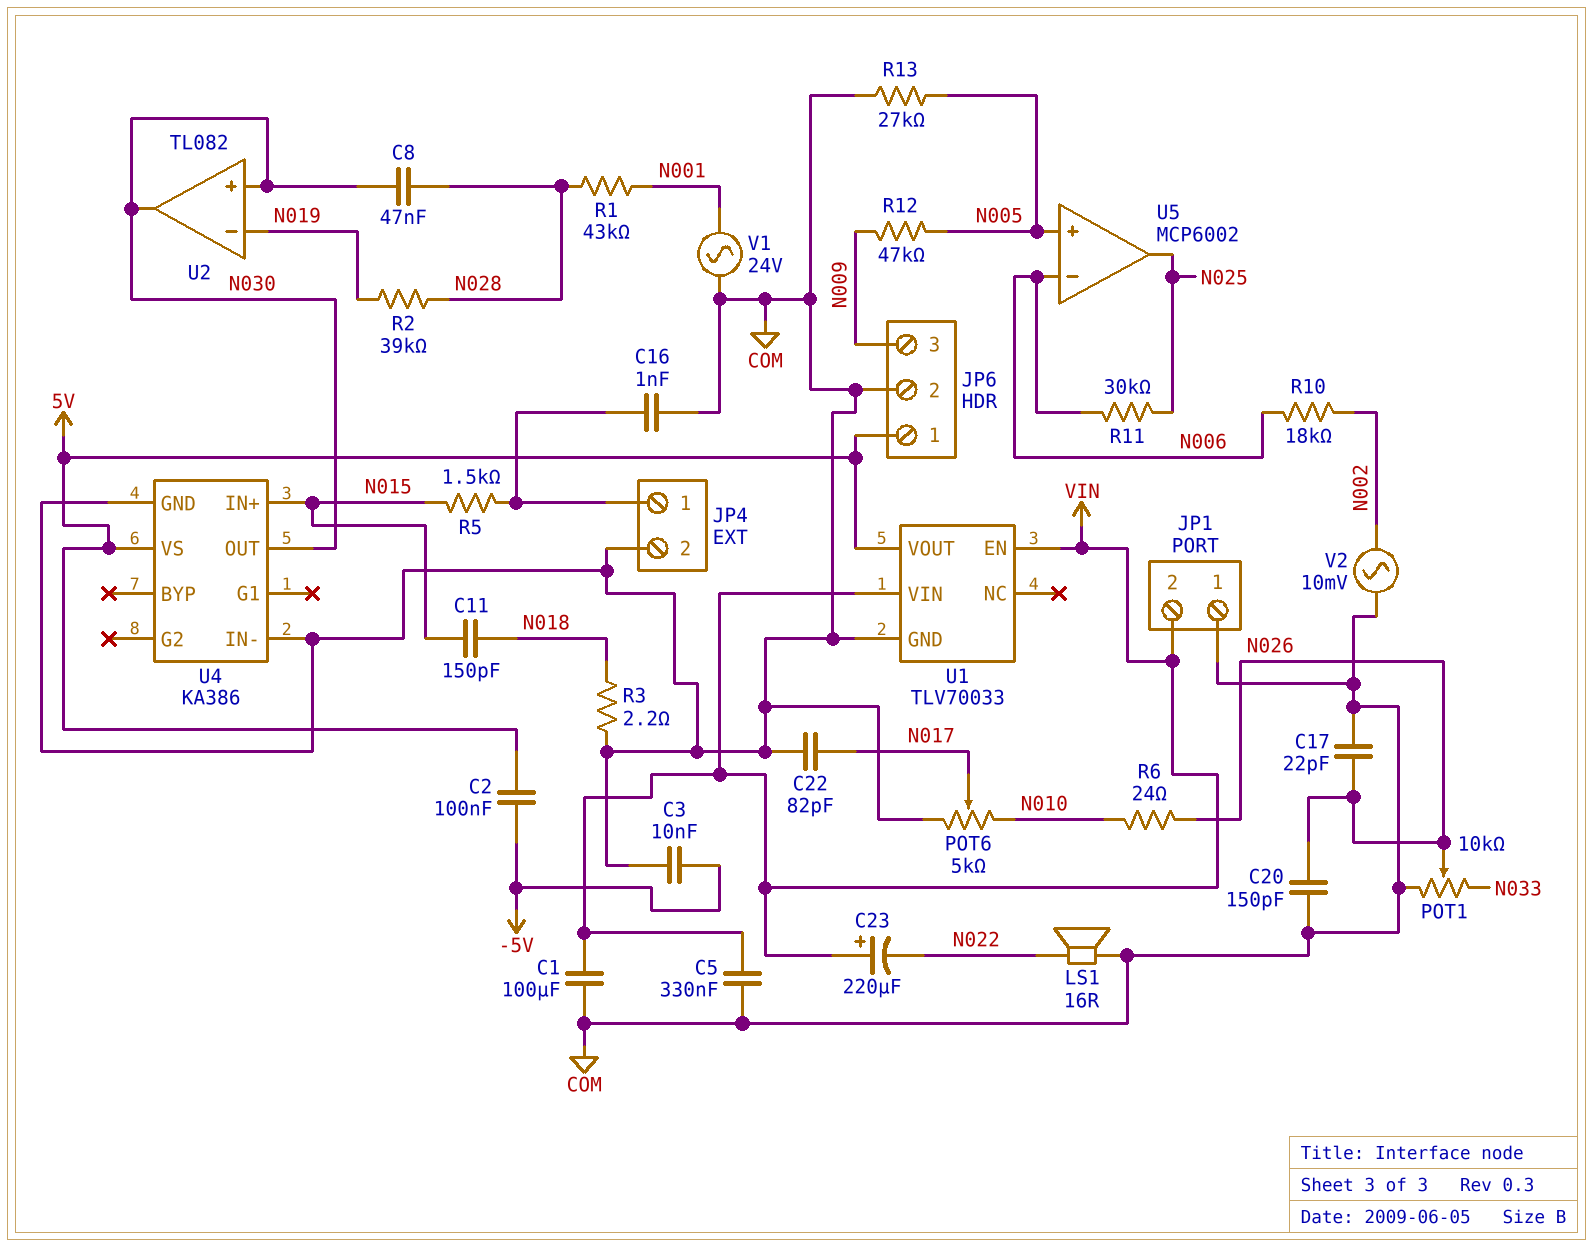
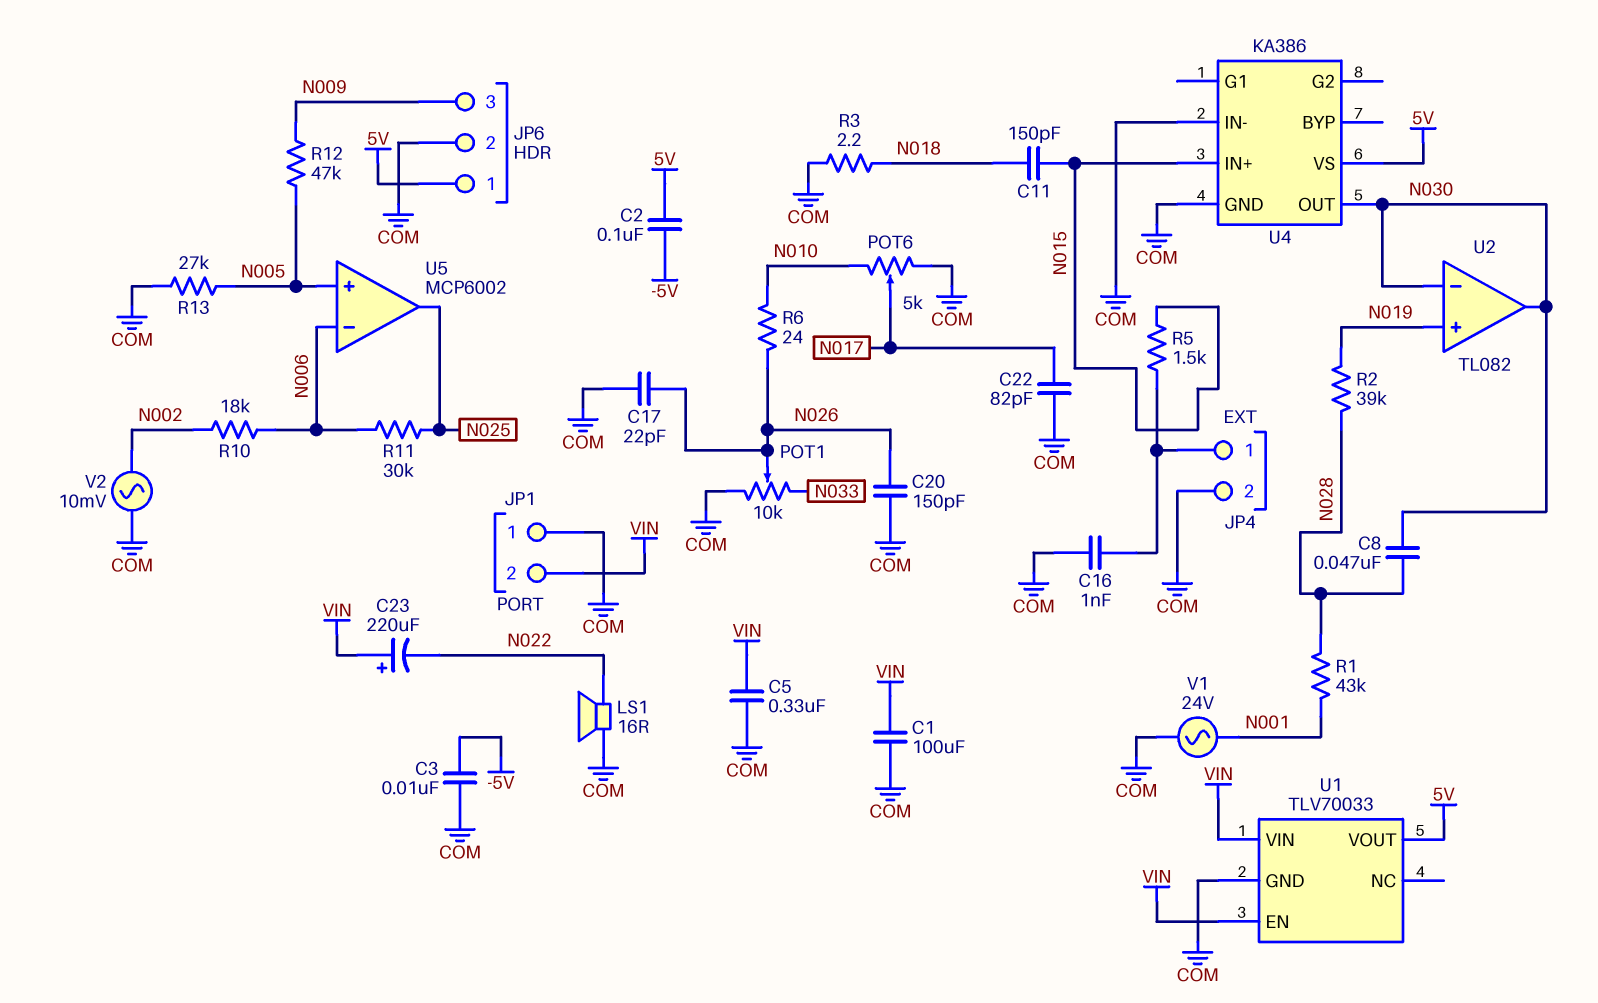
U2 pin in+: N030 -> N019
U2 pin in-: N019 -> N030

